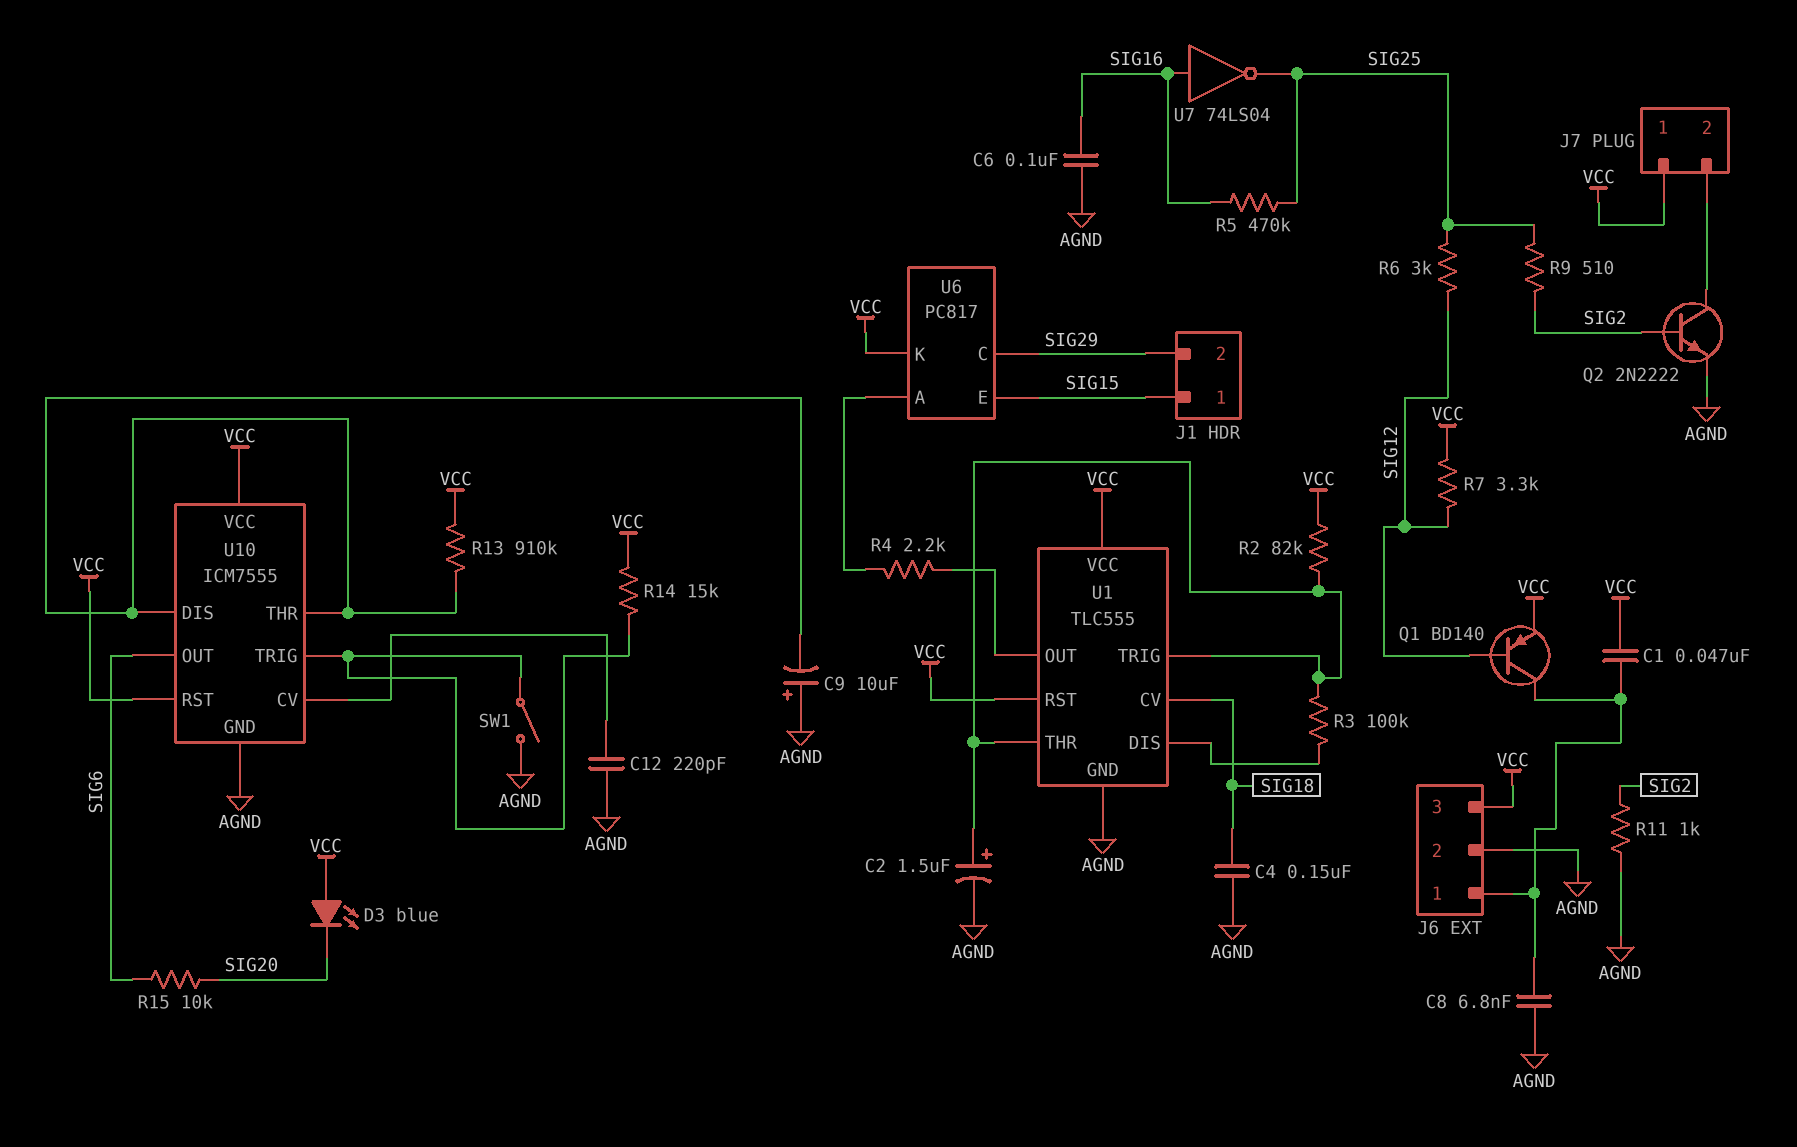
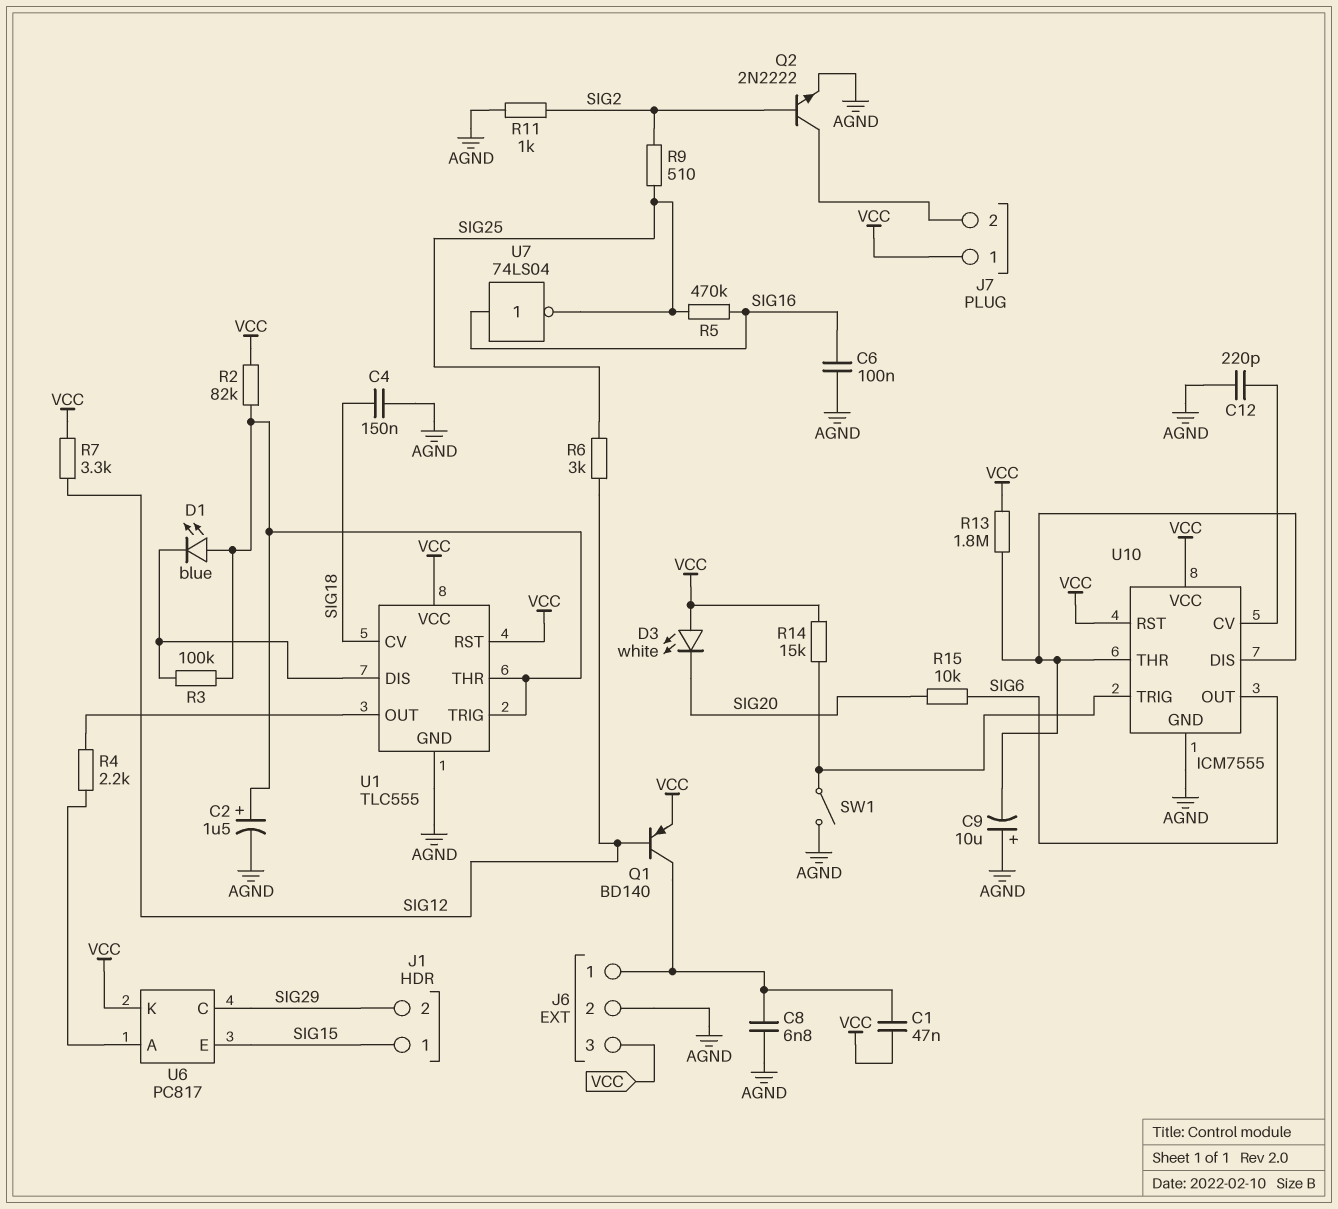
D1: none -> LED blue (A U1/THR, K U1/DIS)
D3: LED blue (A VCC, K SIG20) -> LED white (A VCC, K SIG20)
R13: 910k (U10/DIS, VCC) -> 1.8M (U10/DIS, VCC)

